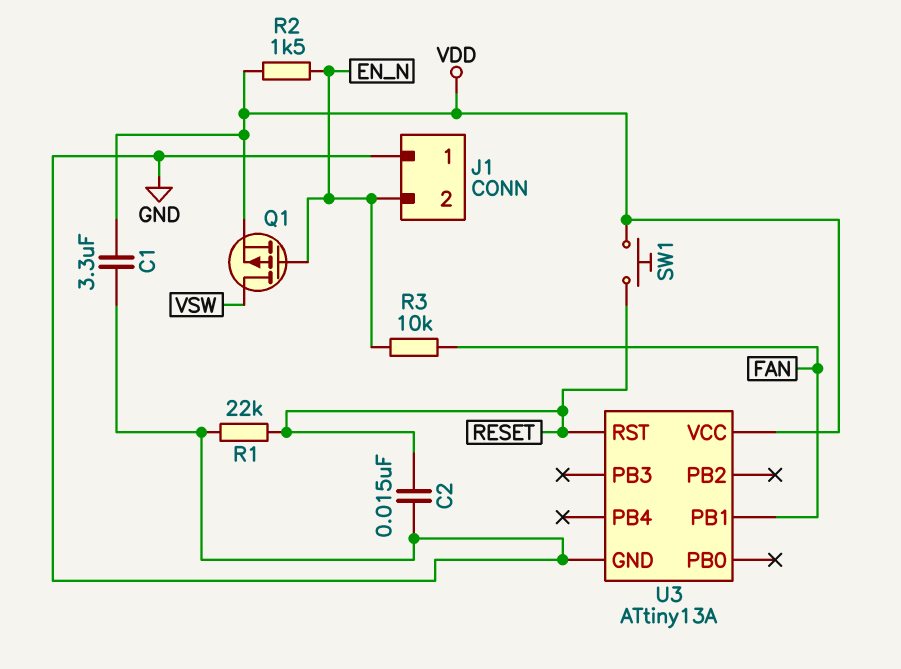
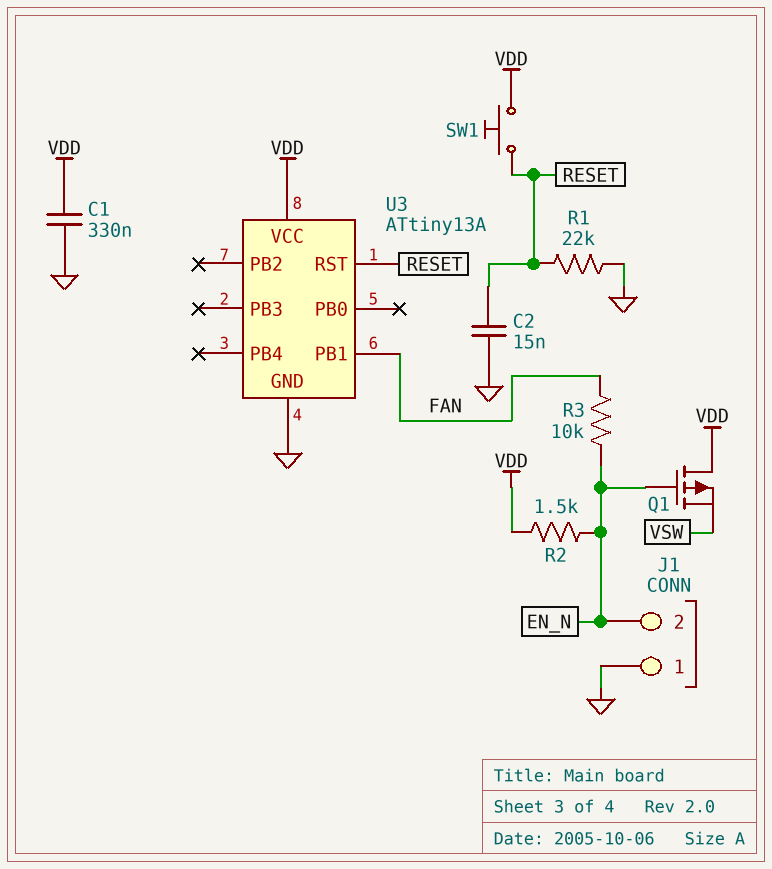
C1: 3.3uF (GND, VDD) -> 330nF (GND, VDD)
Q1: PMOS (G EN_N, D VSW, S VDD) -> PMOS (G EN_N, D VDD, S VSW)

